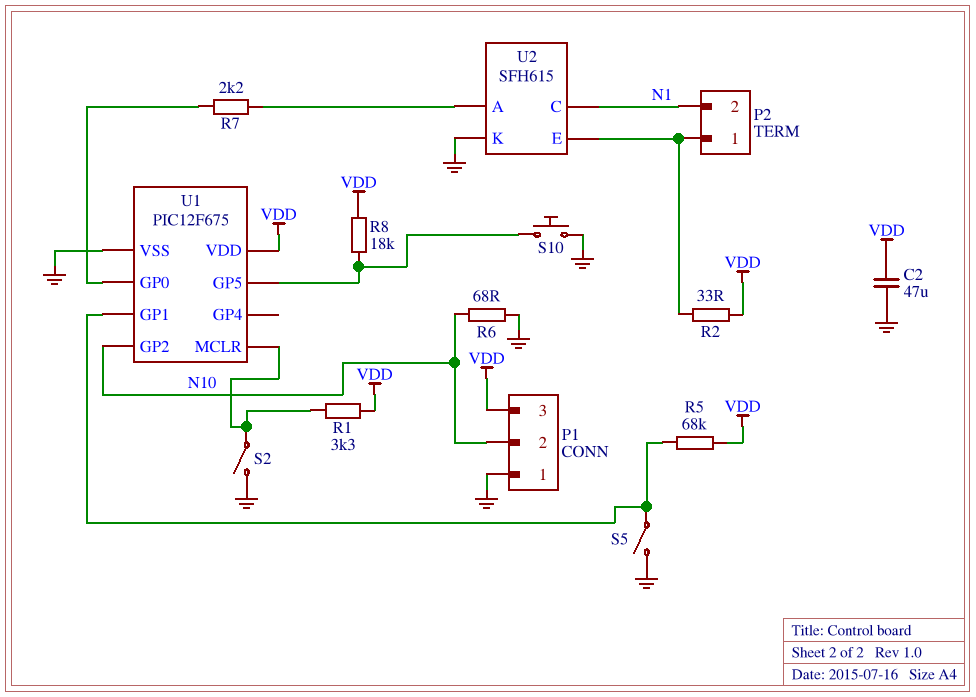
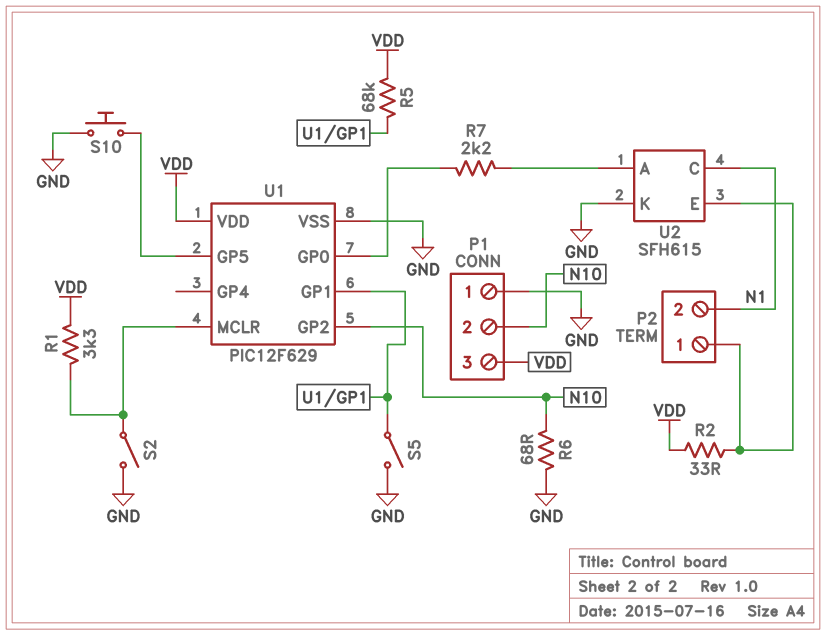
C2: 47uF (GND, VDD) -> none
R8: 18k (U1/GP5, VDD) -> none
U1: PIC12F675 -> PIC12F629

